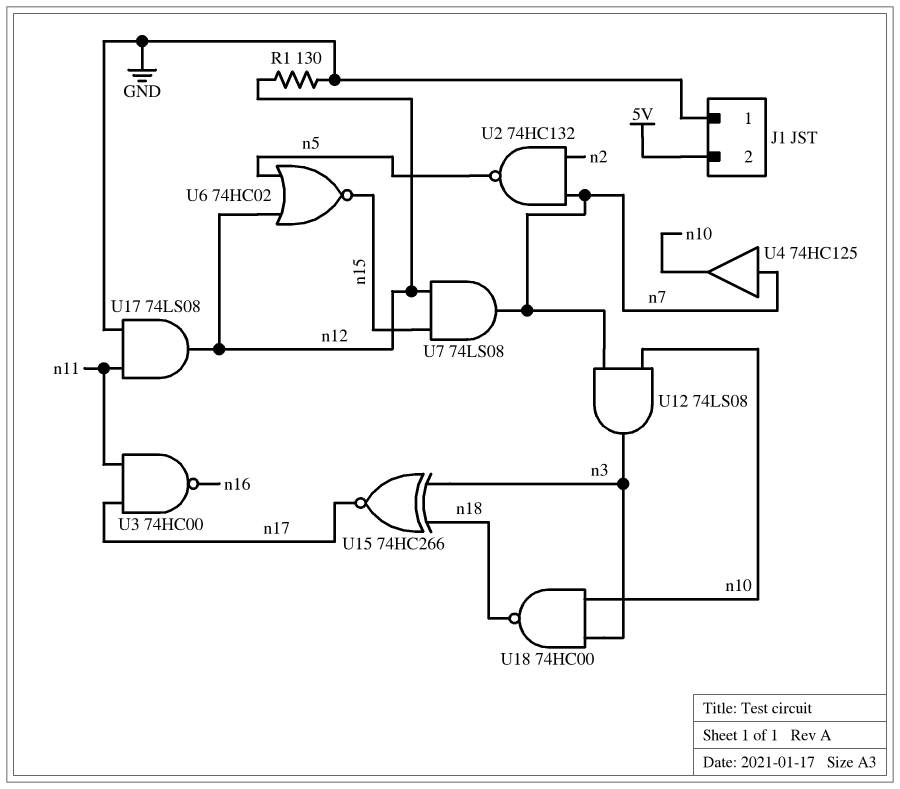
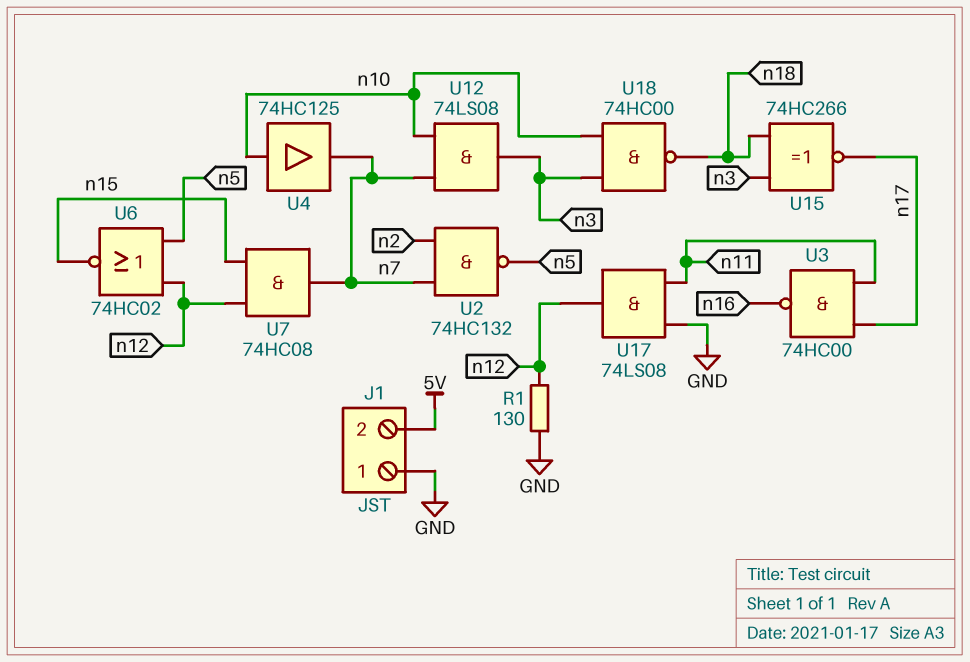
U4: buffer 74HC125 (in n7, out n10) -> buffer 74HC125 (in n10, out n7)
U7: AND 74LS08 (in n12, in n15, out n7) -> AND 74HC08 (in n12, in n15, out n7)

